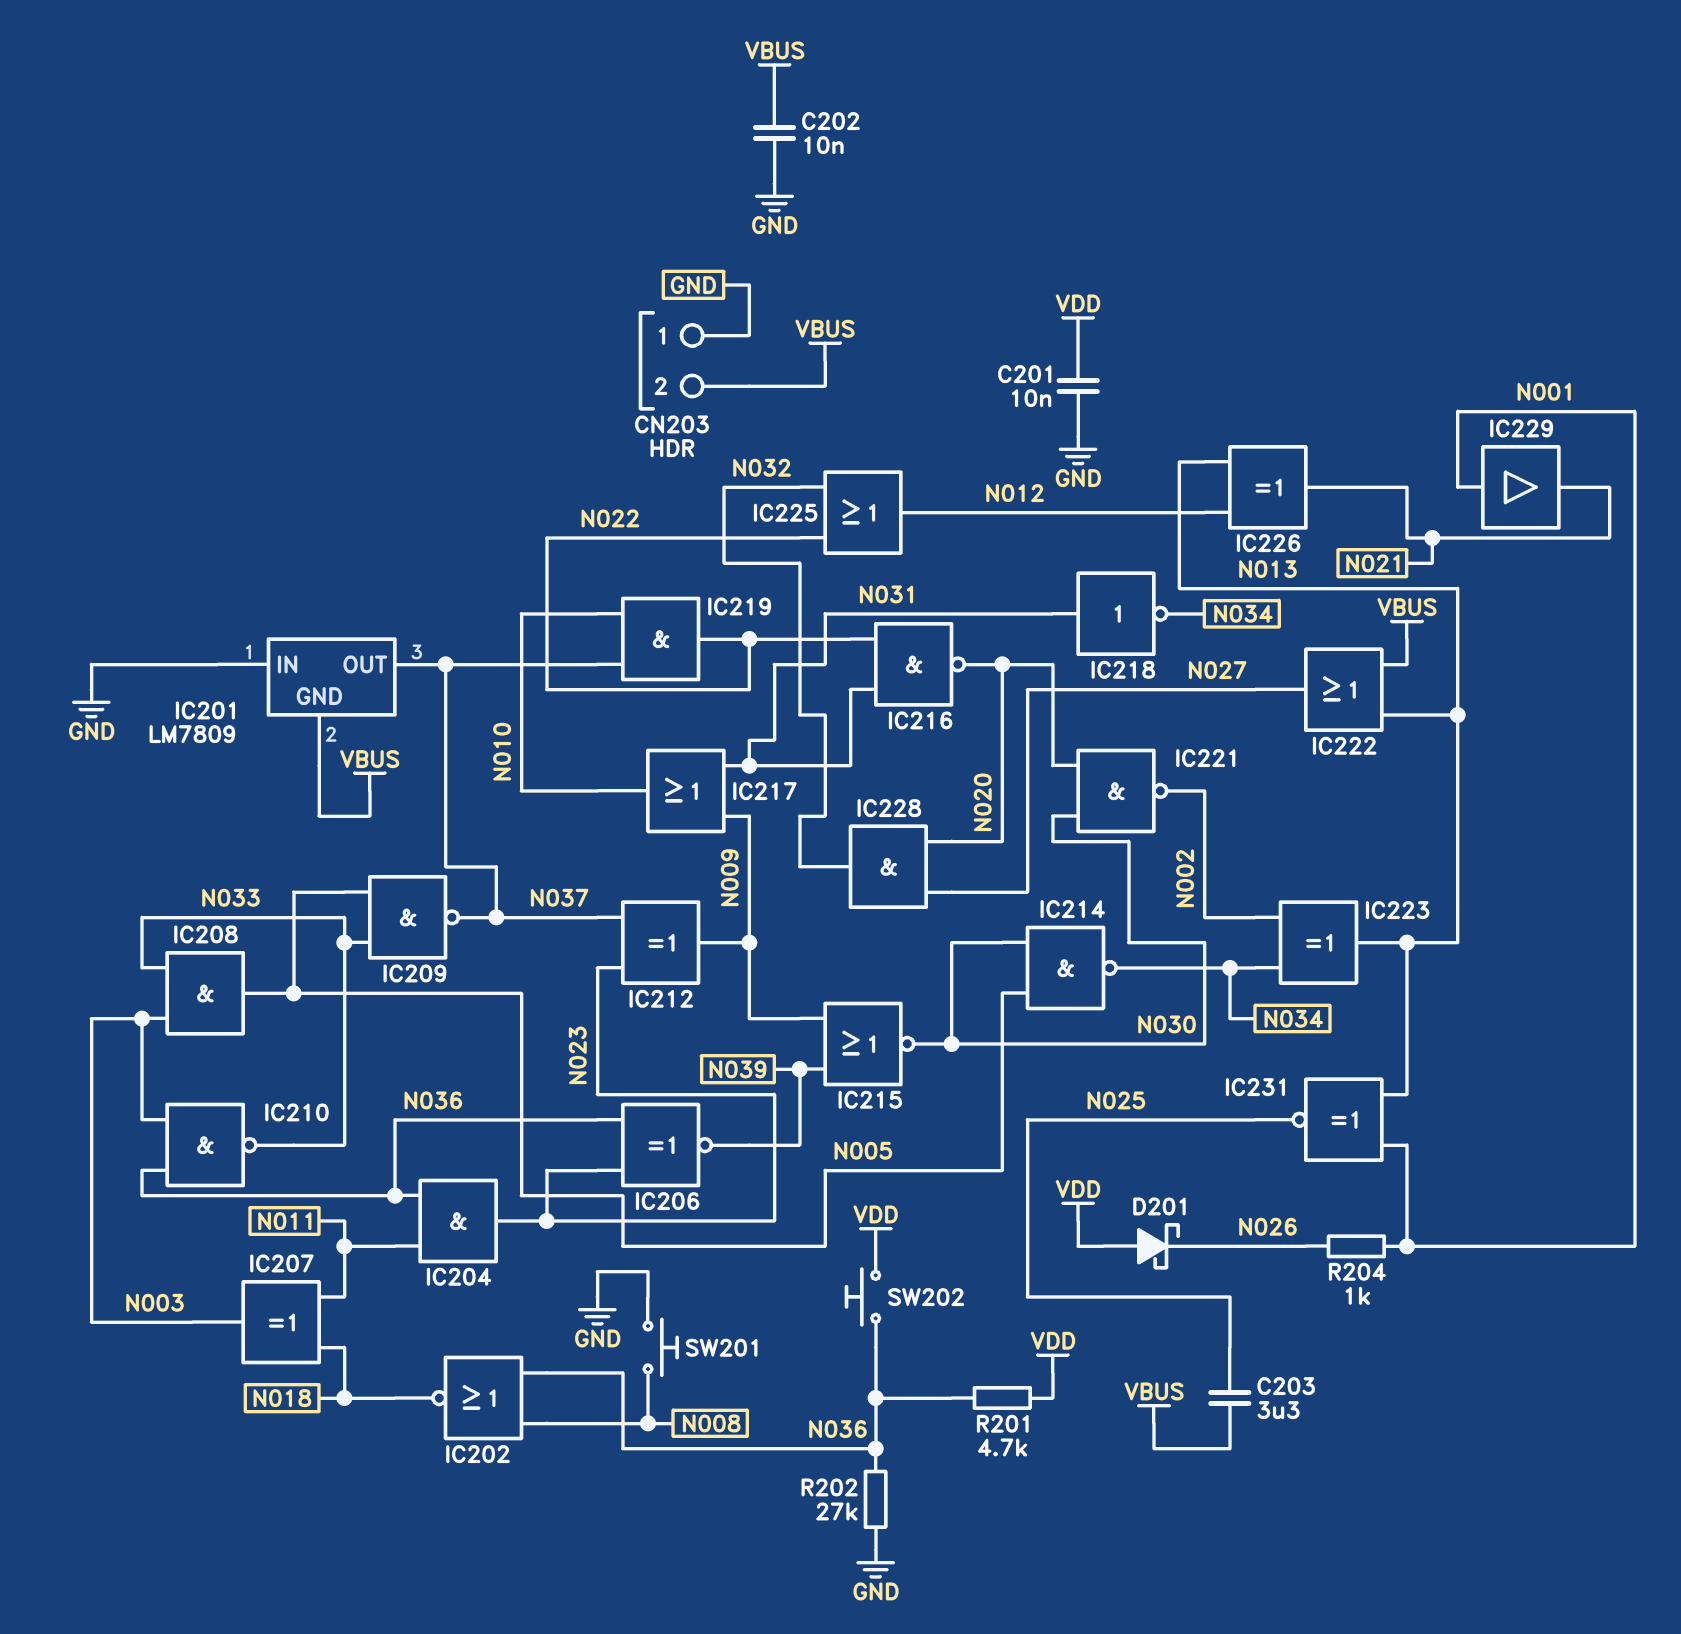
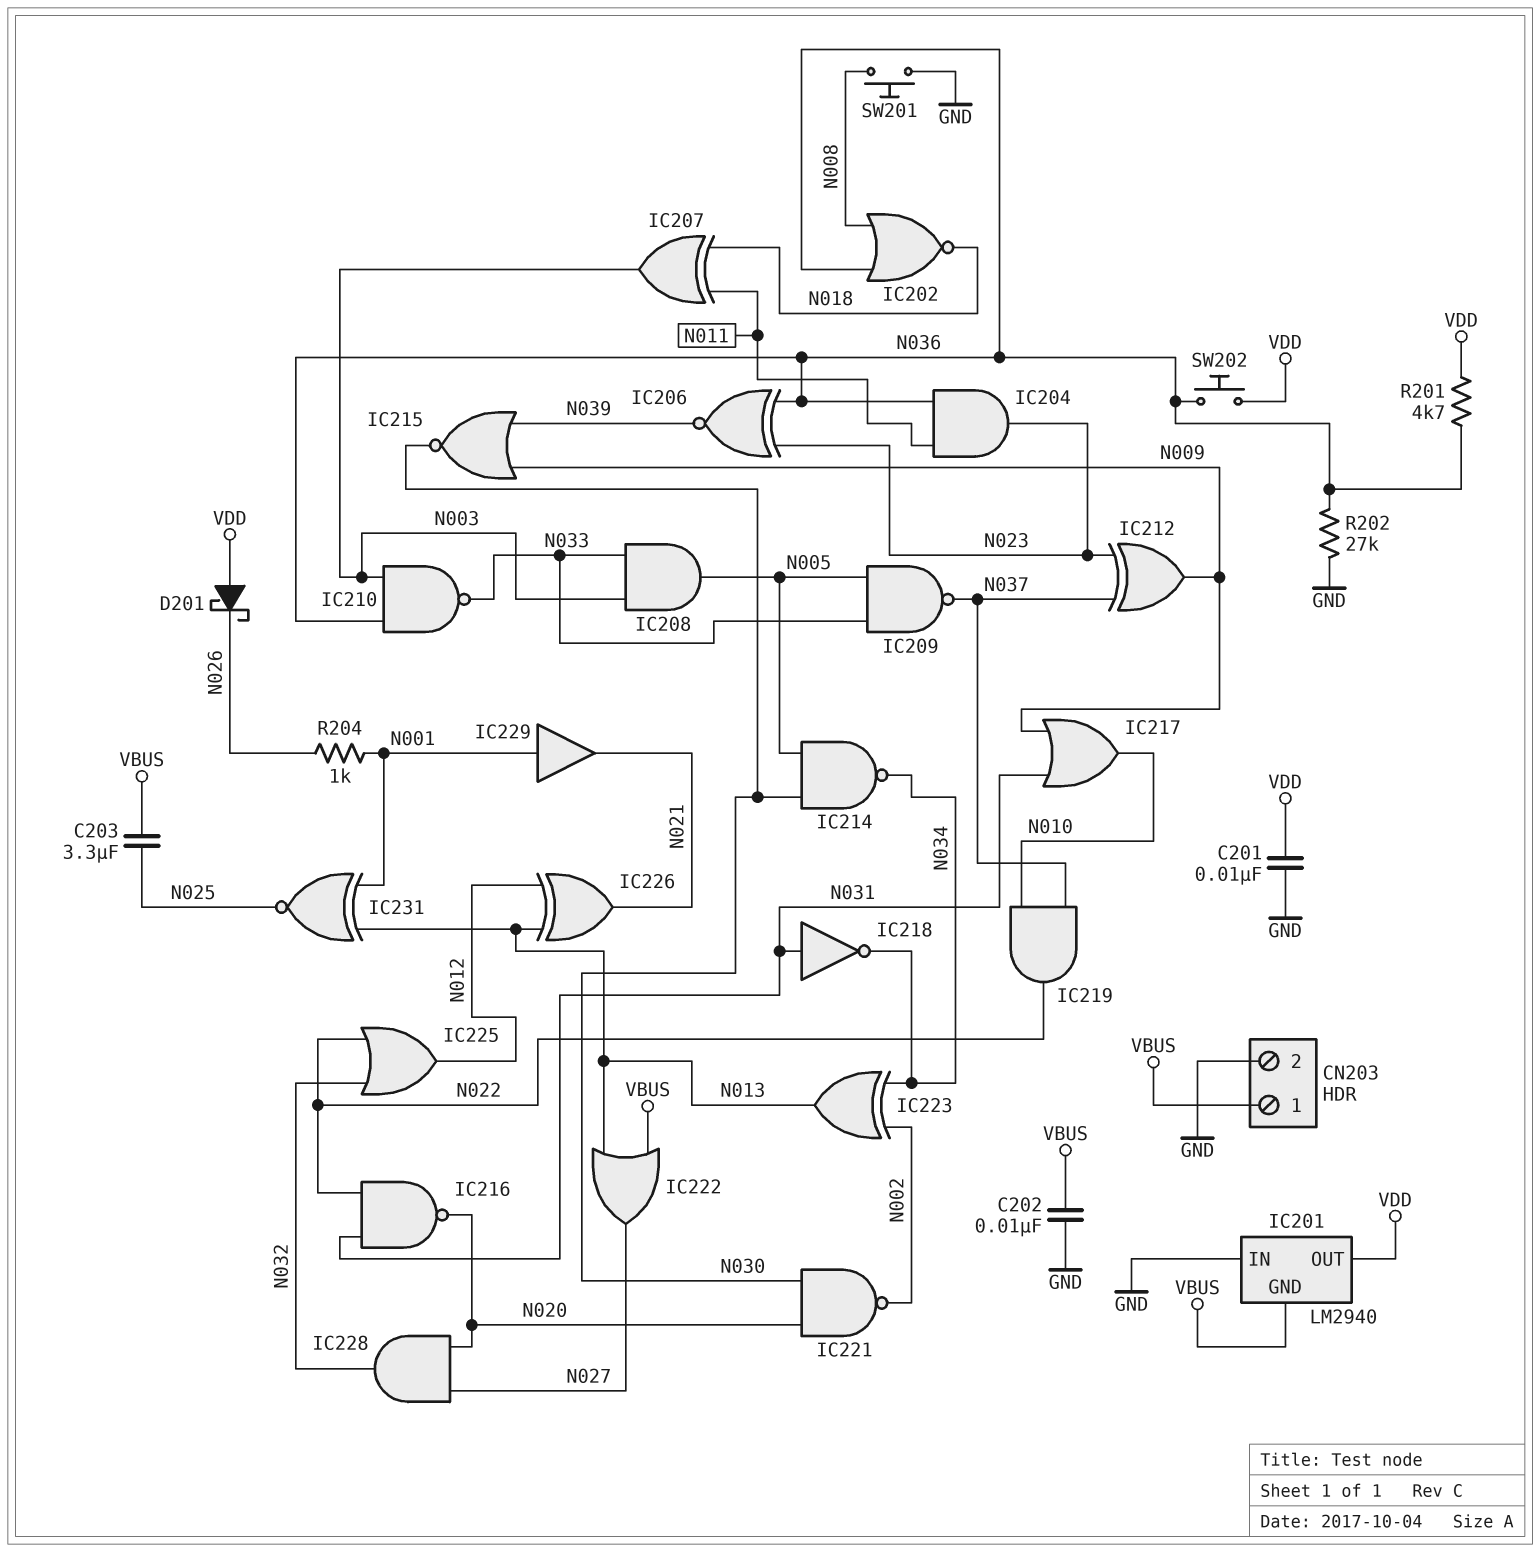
CN203 pin 1: GND -> VBUS
CN203 pin 2: VBUS -> GND
IC201: LM7809 -> LM2940
IC201 pin OUT: N037 -> VDD

